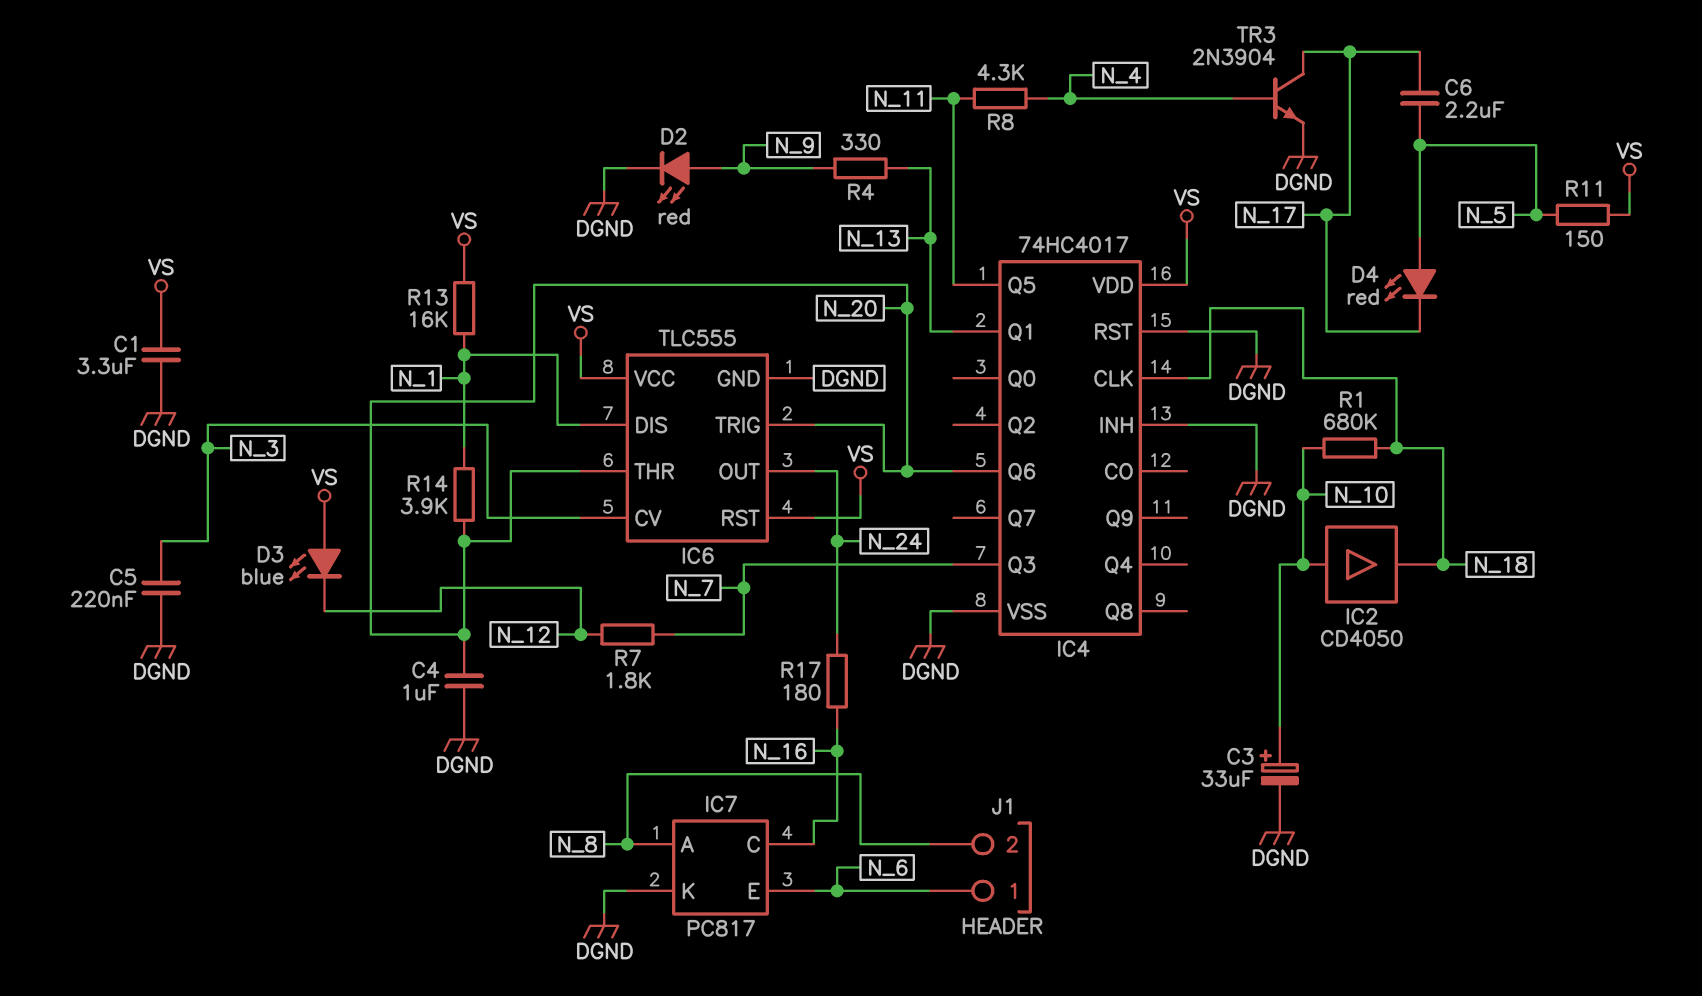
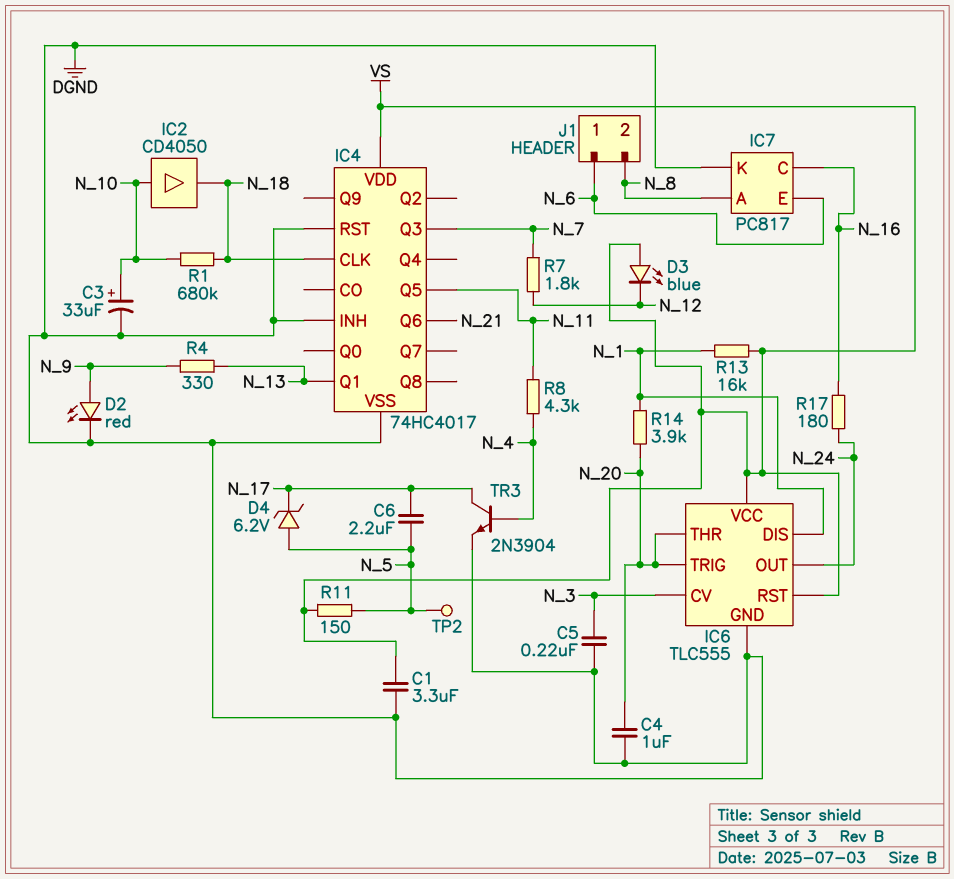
D4: LED red (A N_5, K N_17) -> zener 6.2V (A N_5, K N_17)
IC4 pin Q6: N_20 -> N_21
TP2: none -> test point (N_5)

